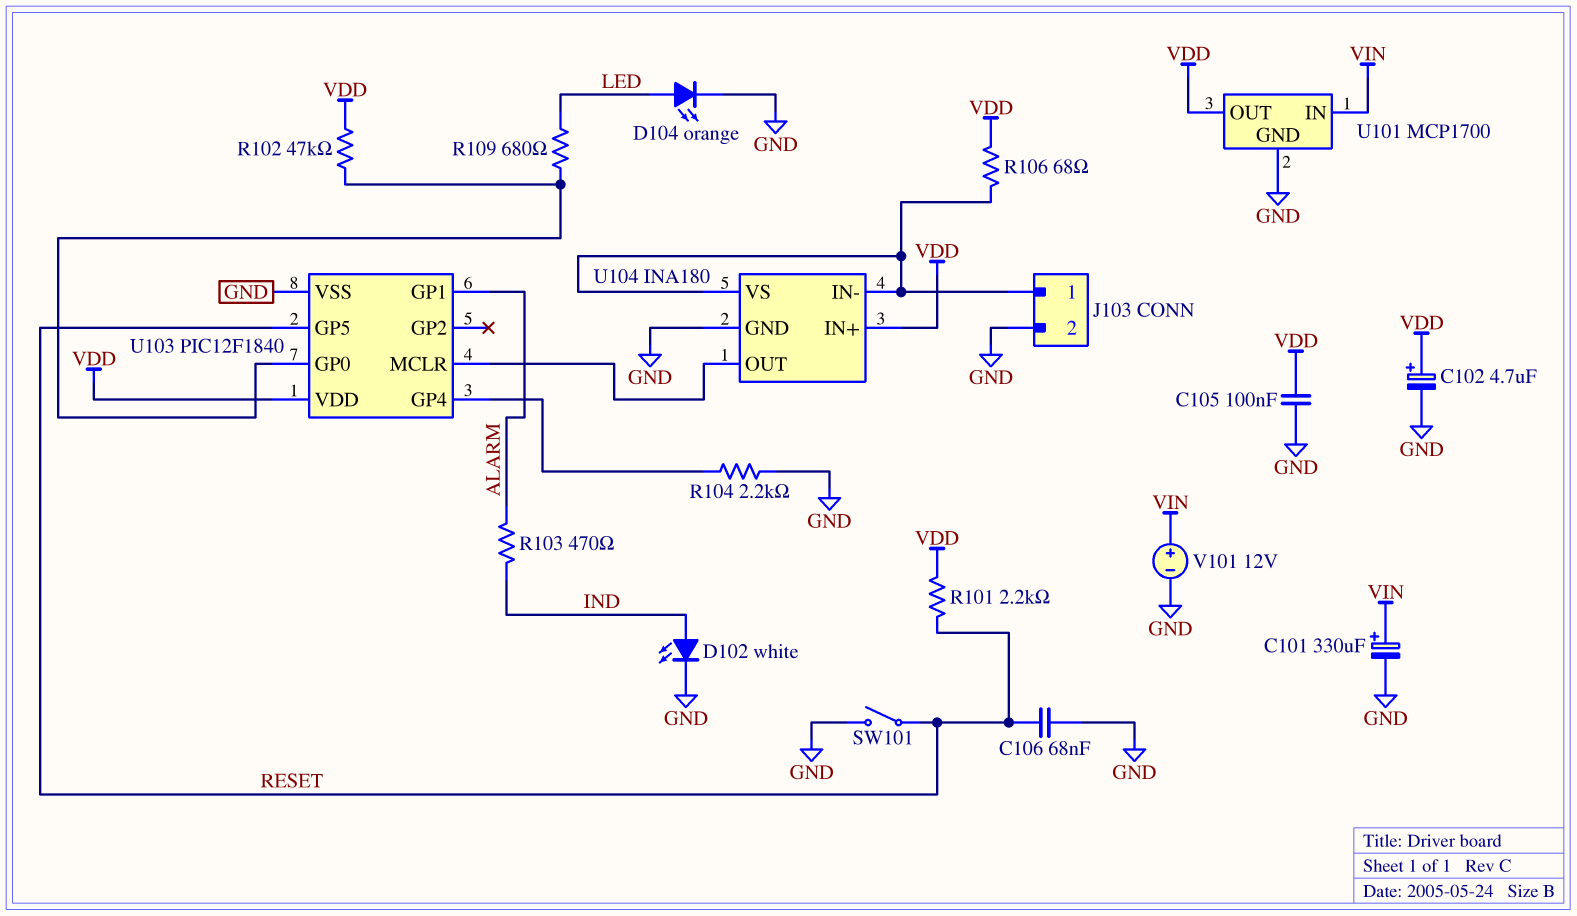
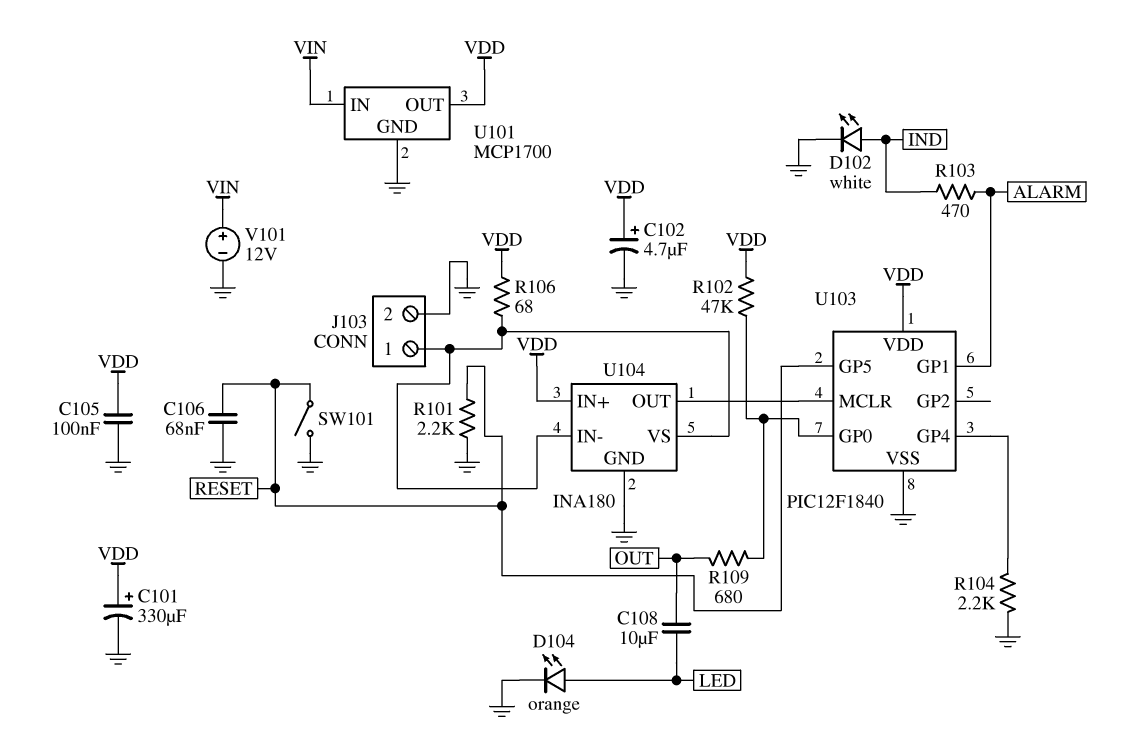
C101: 330uF (plus VIN, minus GND) -> 330uF (plus VDD, minus GND)
C108: none -> 10uF (LED, OUT)
R101: 2.2k (RESET, VDD) -> 2.2k (GND, RESET)
R109: 680 (LED, U103/GP0) -> 680 (OUT, U103/GP0)

